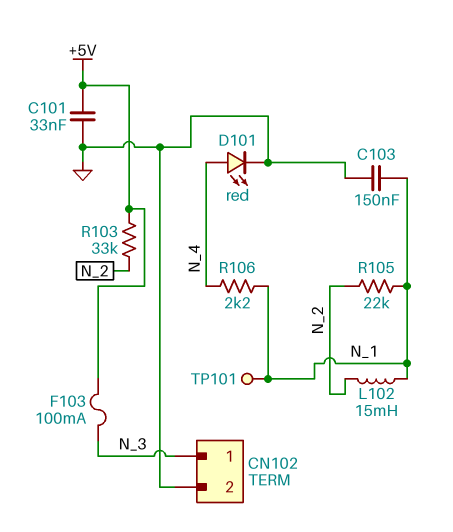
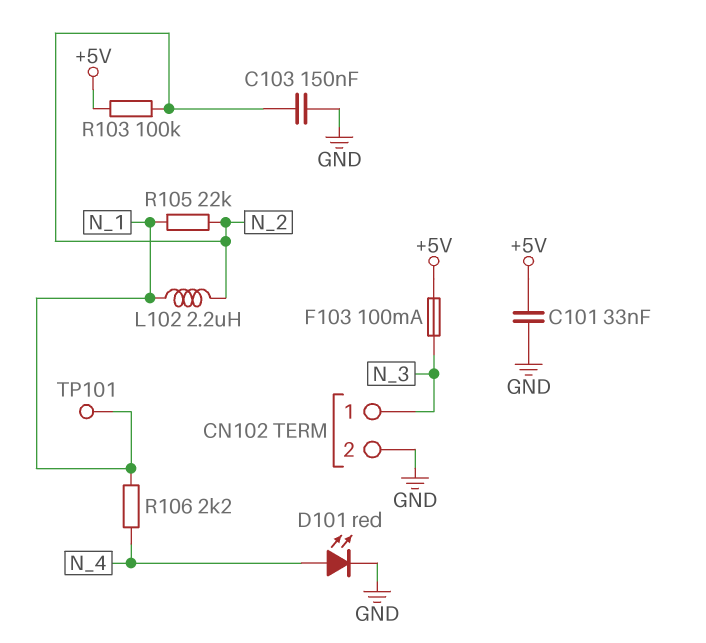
C103: 150nF (GND, N_1) -> 150nF (GND, N_2)
L102: 15mH (N_1, N_2) -> 2.2uH (N_1, N_2)
R103: 33k (+5V, N_2) -> 100k (+5V, N_2)

